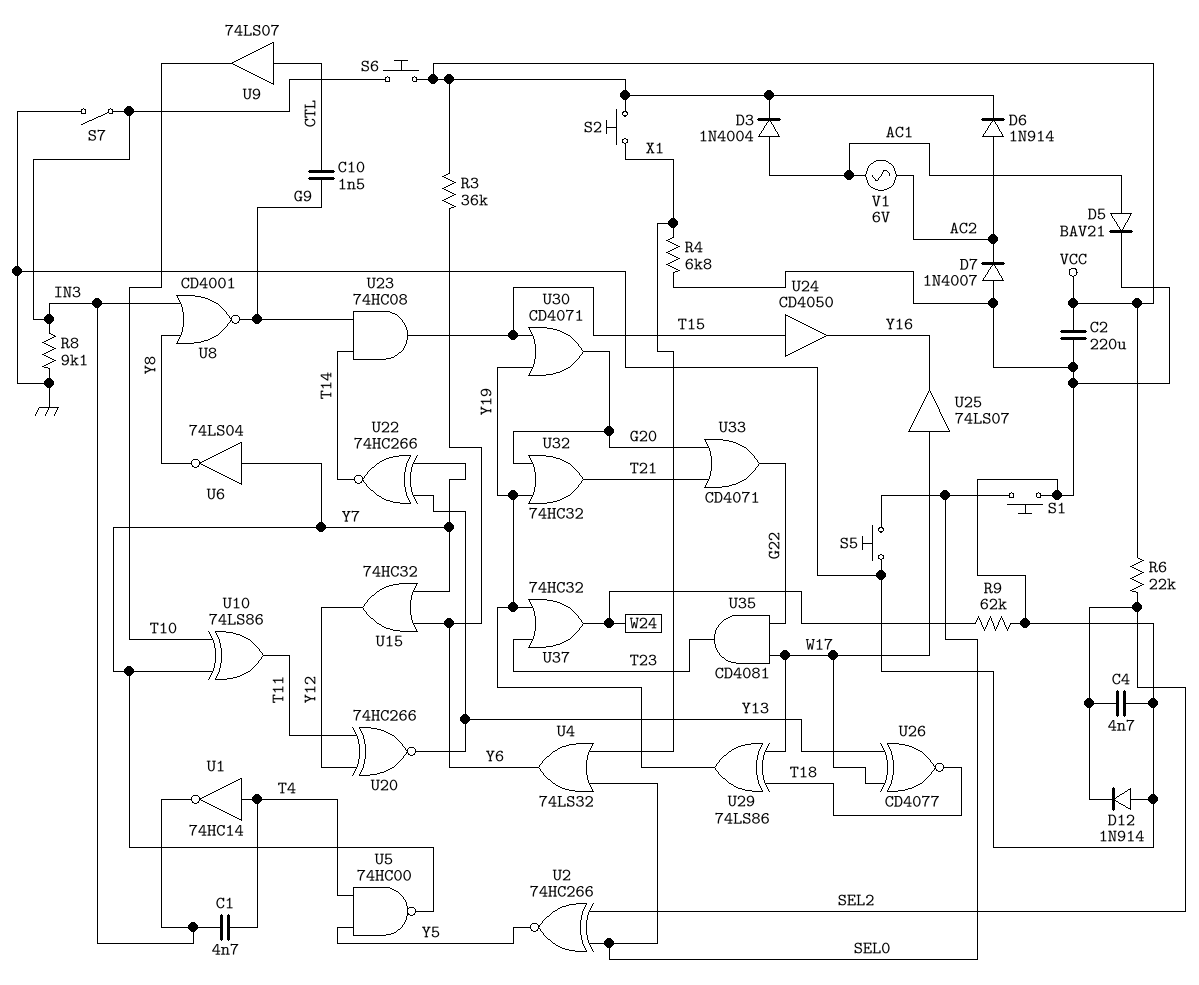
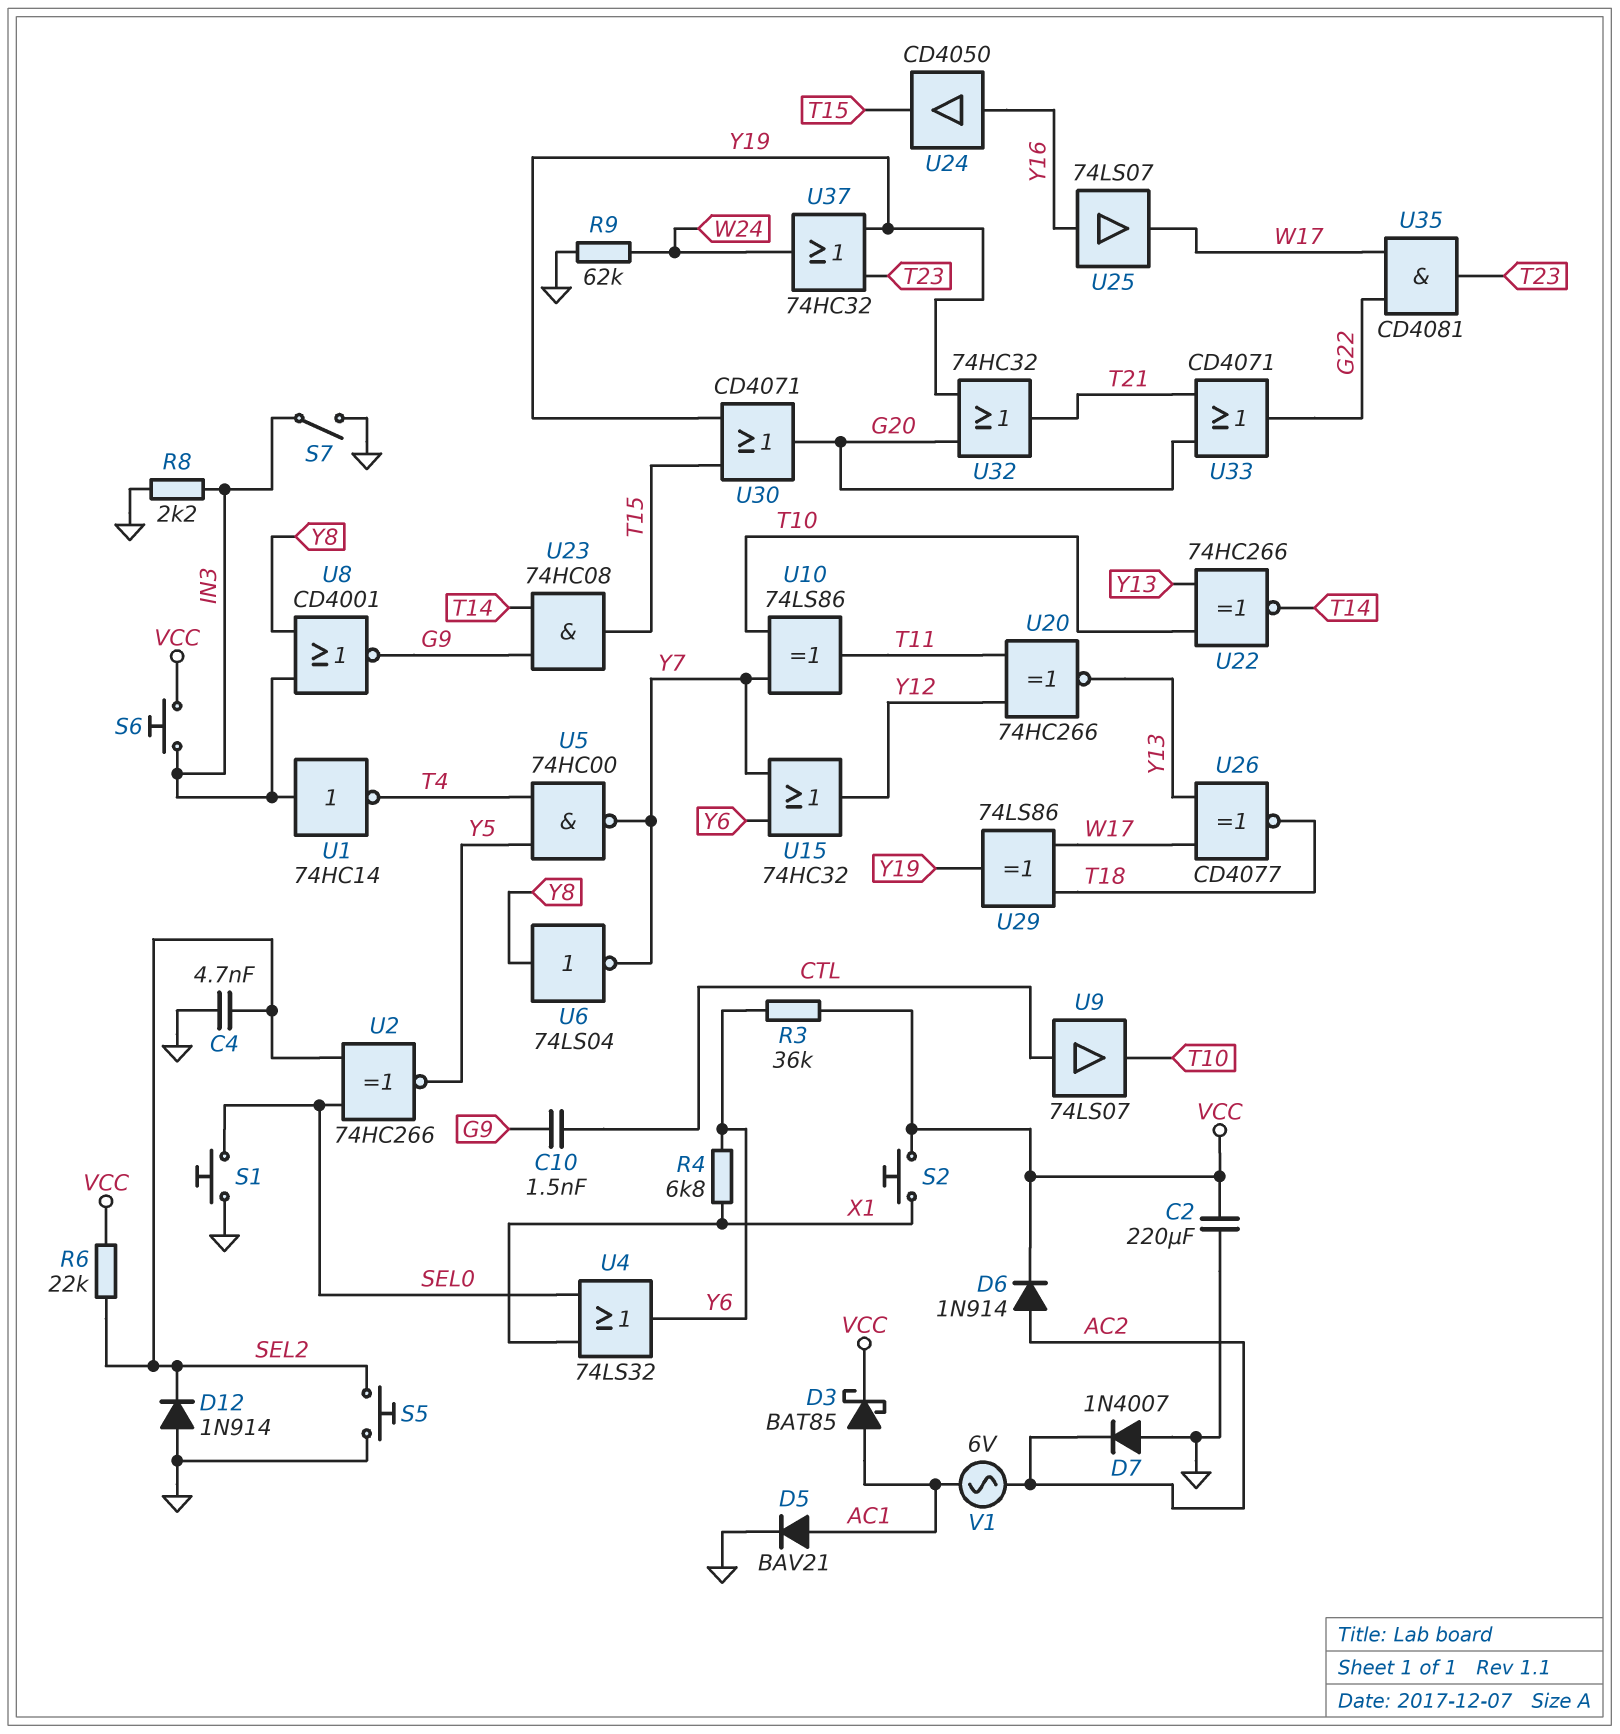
C1: 4.7nF (IN3, T4) -> none
D3: diode 1N4004 (A AC1, K VCC) -> schottky BAT85 (A AC1, K VCC)
R4: 6.8k (GND, X1) -> 6.8k (X1, Y6)
R8: 9.1k (GND, IN3) -> 2.2k (GND, IN3)
S5: button (GND, SEL0) -> button (GND, SEL2)
U1: NOT 74HC14 (in T4, out IN3) -> NOT 74HC14 (in IN3, out T4)
U6: NOT 74LS04 (in Y7, out Y8) -> NOT 74LS04 (in Y8, out Y7)
U22: XNOR 74HC266 (in Y7, in Y13, out T14) -> XNOR 74HC266 (in T10, in Y13, out T14)
U24: buffer CD4050 (in T15, out Y16) -> buffer CD4050 (in Y16, out T15)
U25: buffer 74LS07 (in W17, out Y16) -> buffer 74LS07 (in Y16, out W17)

